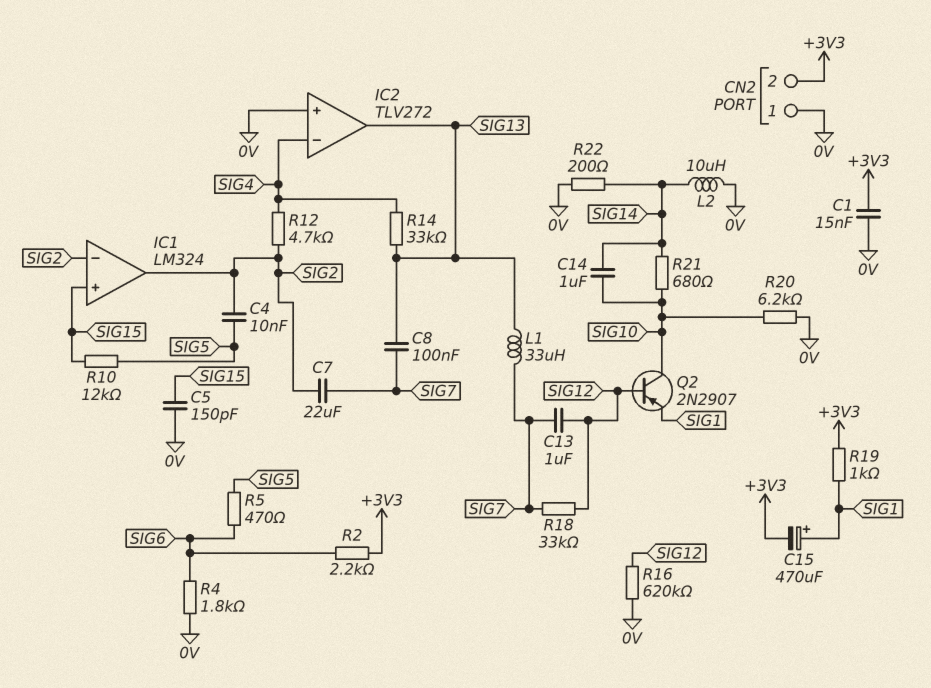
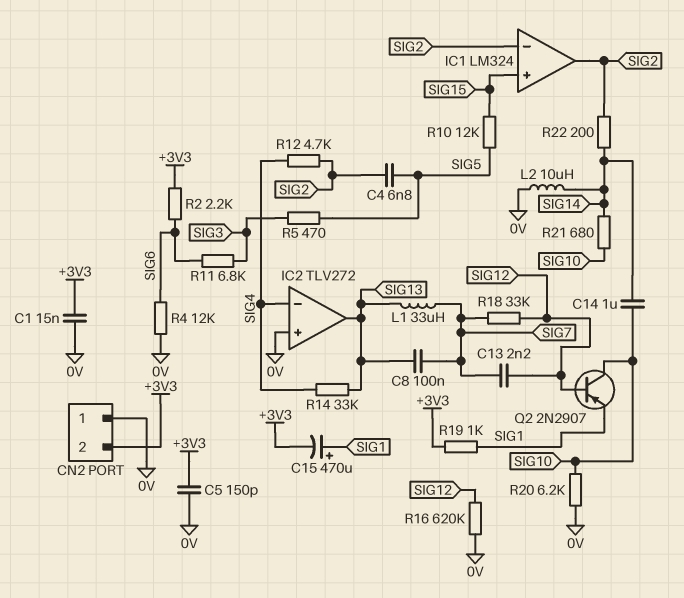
C4: 10nF (SIG2, SIG5) -> 6.8nF (SIG2, SIG5)
C5: 150pF (0V, SIG15) -> 150pF (+3V3, 0V)
C7: 22uF (SIG2, SIG7) -> none
C13: 1uF (SIG7, SIG12) -> 2.2nF (SIG7, SIG12)
R4: 1.8k (0V, SIG6) -> 12k (0V, SIG6)
R5: 470 (SIG5, SIG6) -> 470 (SIG3, SIG5)
R11: none -> 6.8k (SIG3, SIG6)
R22: 200 (0V, SIG14) -> 200 (SIG2, SIG14)

